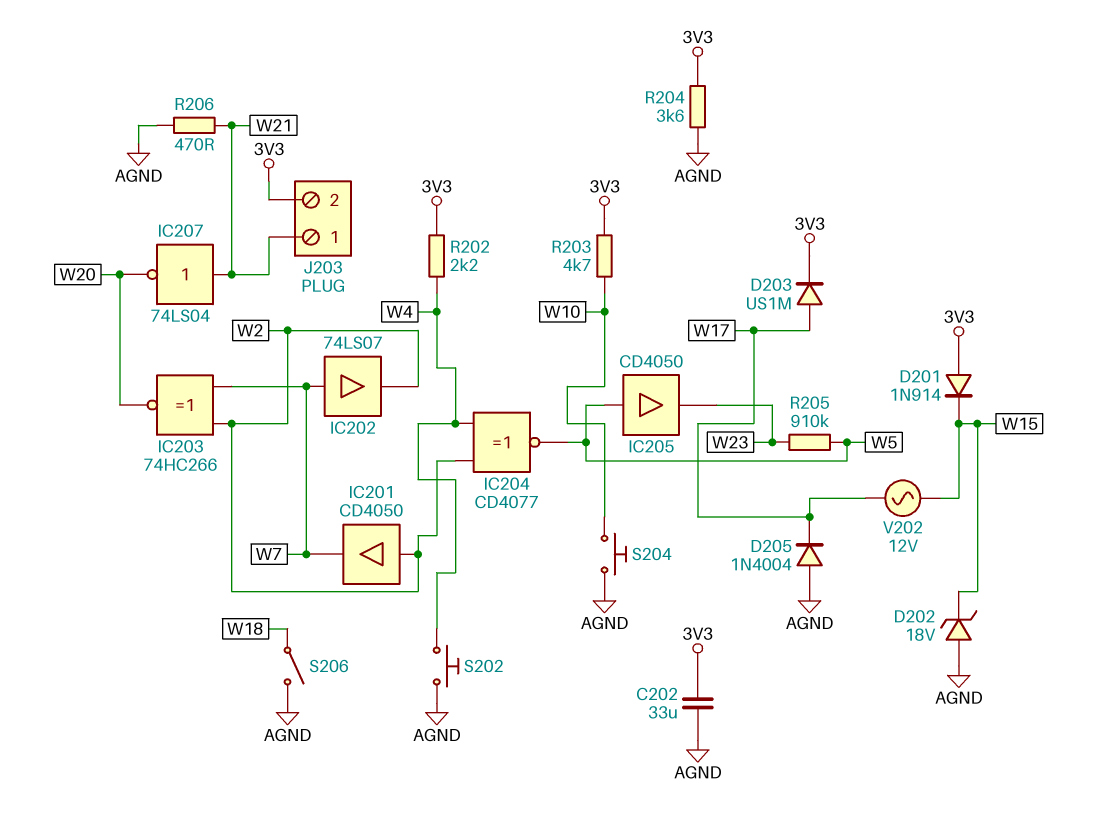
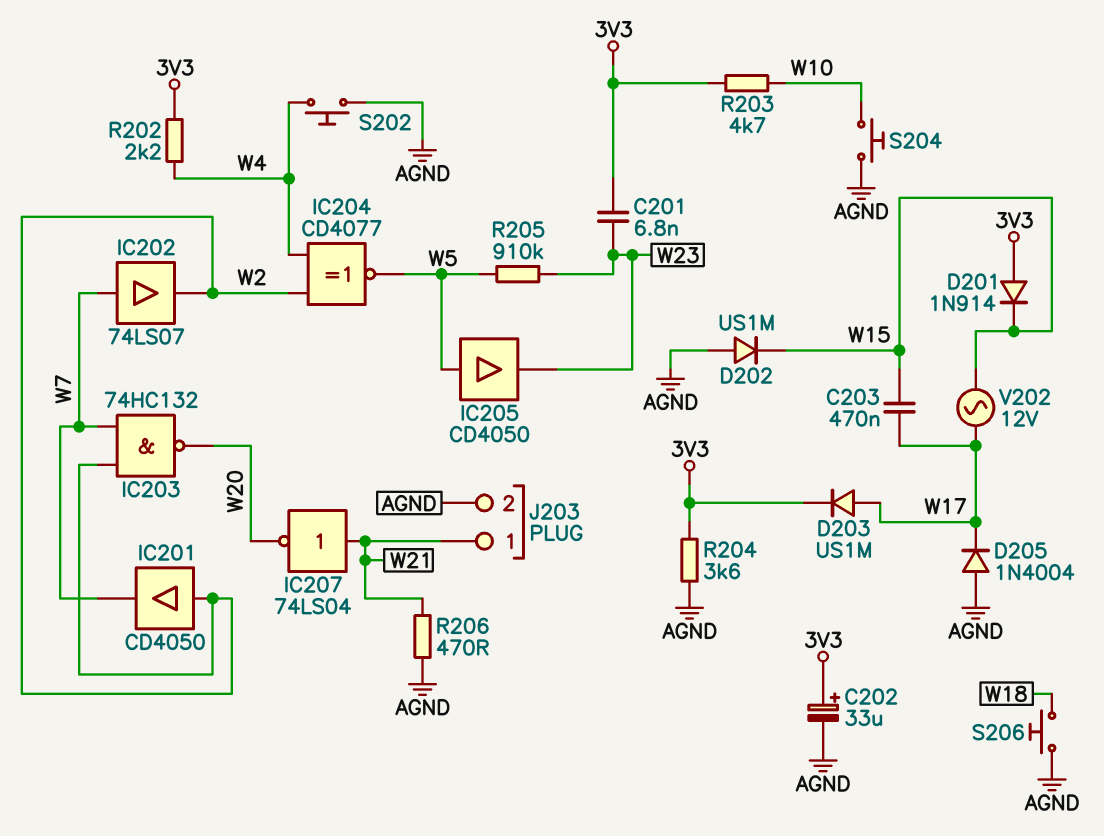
C201: none -> 6.8nF (3V3, W23)
C202: 33uF (3V3, AGND) -> 33uF (plus 3V3, minus AGND)
C203: none -> 470nF (W15, W17)
D202: zener 18V (A AGND, K W15) -> diode US1M (A AGND, K W15)
IC203: XNOR 74HC266 (in W2, in W7, out W20) -> NAND 74HC132 (in W2, in W7, out W20)
J203 pin 2: 3V3 -> AGND
S206: switch (AGND, W18) -> button (AGND, W18)

